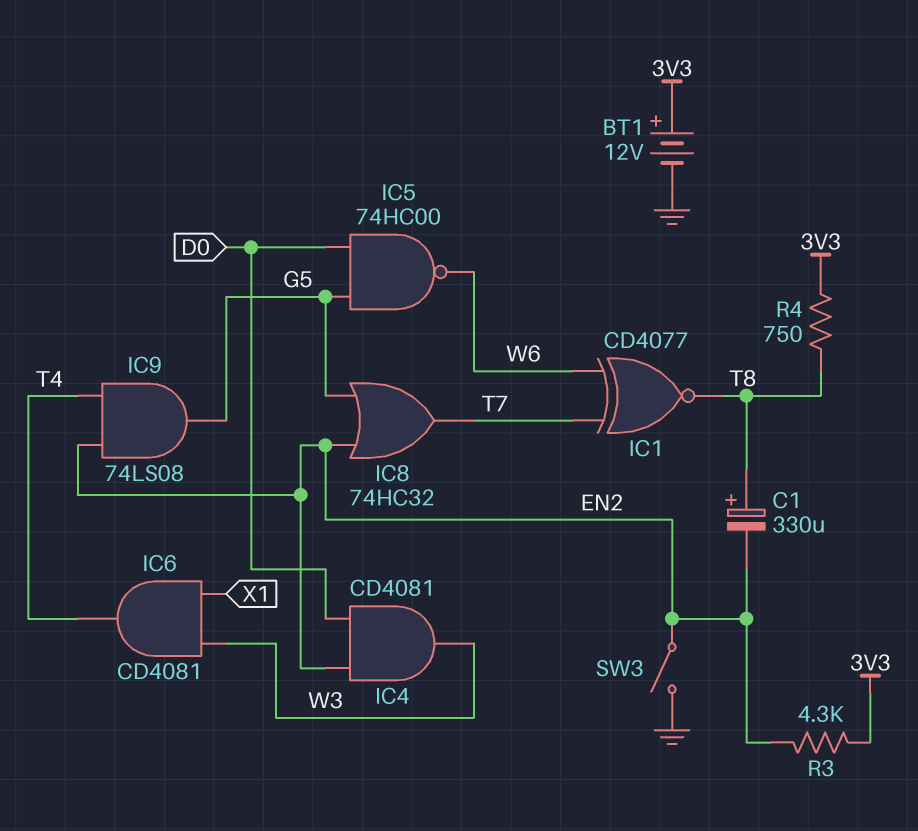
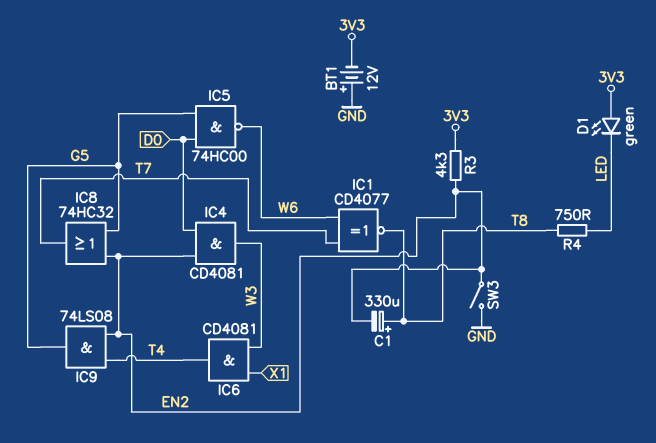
BT1: 12V (plus 3V3, minus GND) -> 12V (plus GND, minus 3V3)
D1: none -> LED green (A 3V3, K LED)
R4: 750 (3V3, T8) -> 750 (LED, T8)

